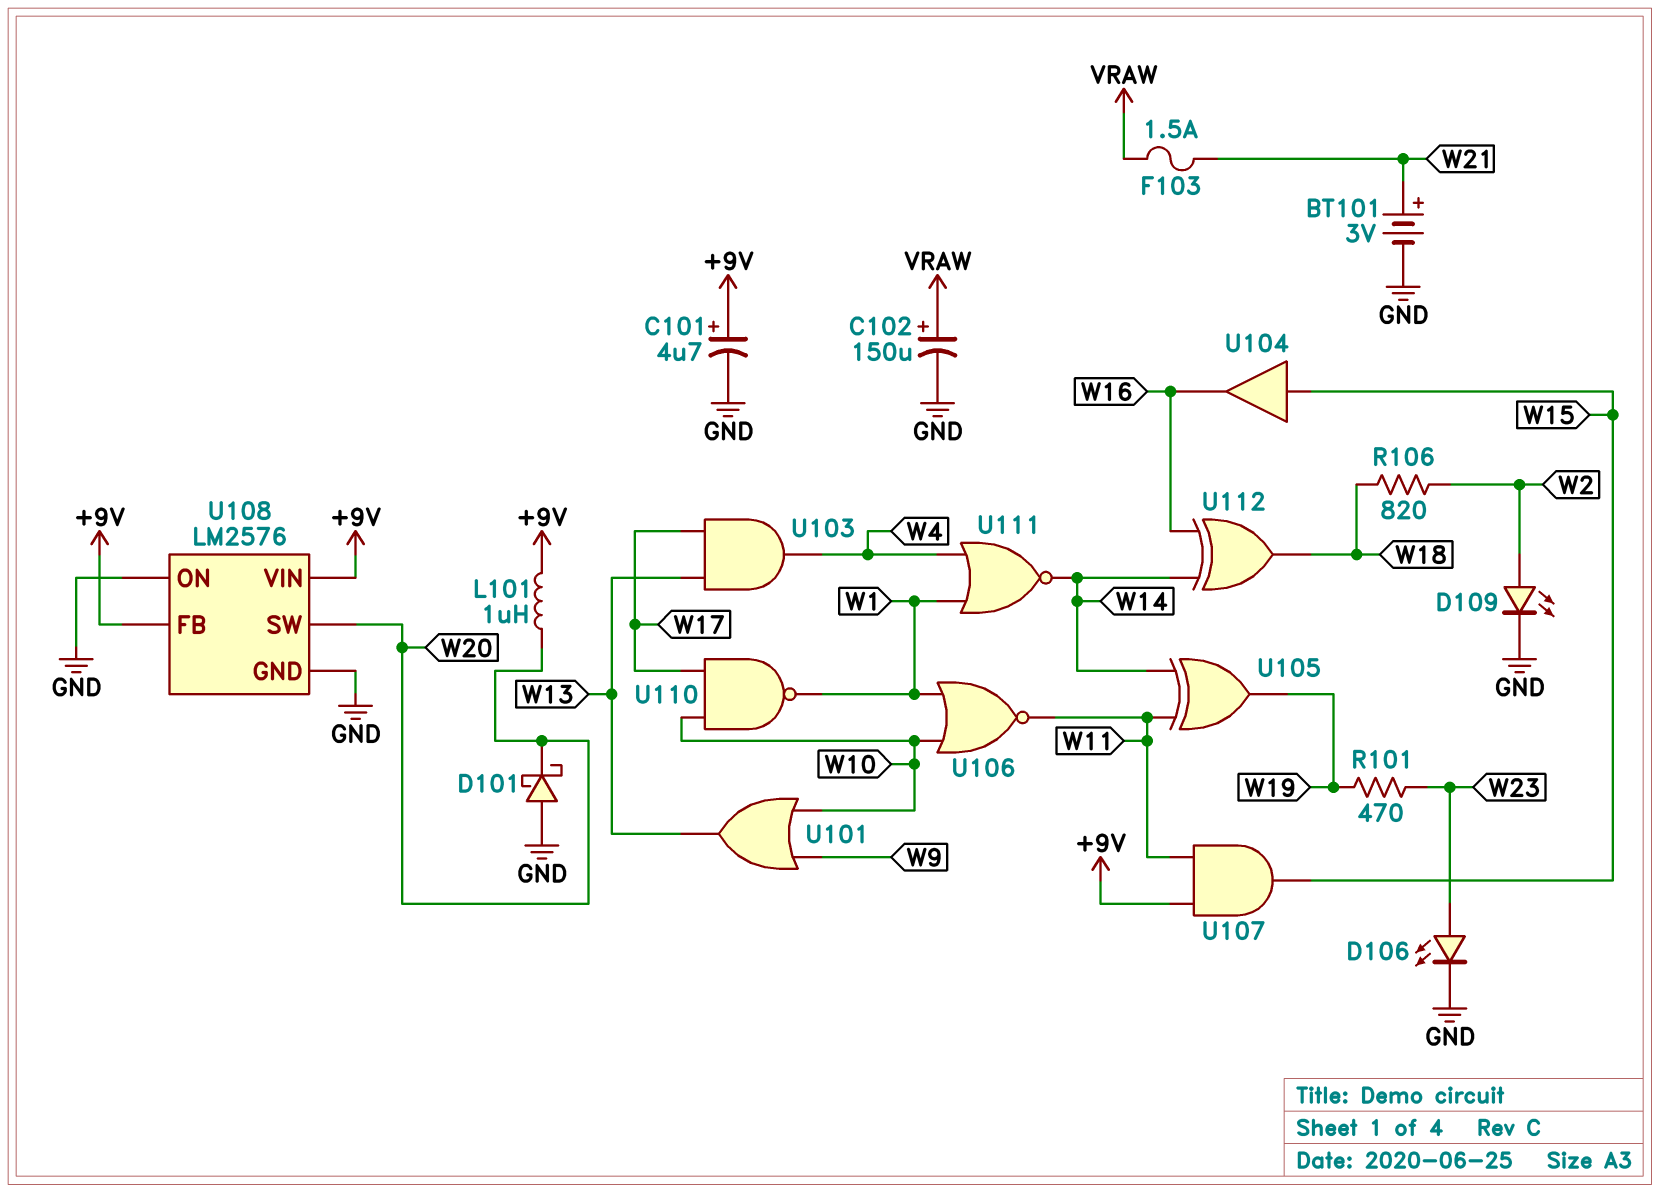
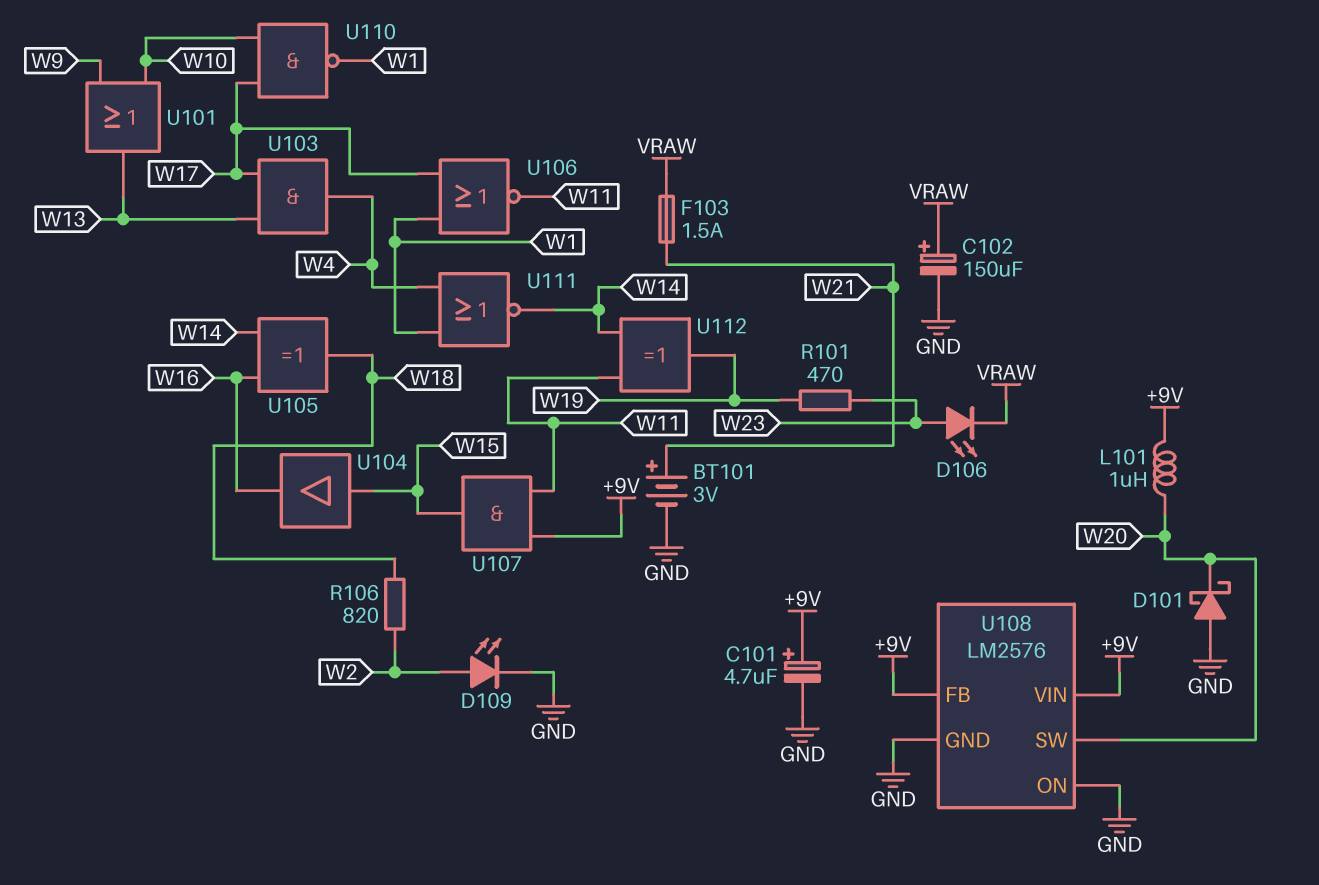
D106: LED (A W23, K GND) -> LED (A W23, K VRAW)
U105: XOR (in W11, in W14, out W19) -> XOR (in W14, in W16, out W18)
U106: NOR (in W1, in W10, out W11) -> NOR (in W1, in W17, out W11)
U112: XOR (in W14, in W16, out W18) -> XOR (in W11, in W14, out W19)

